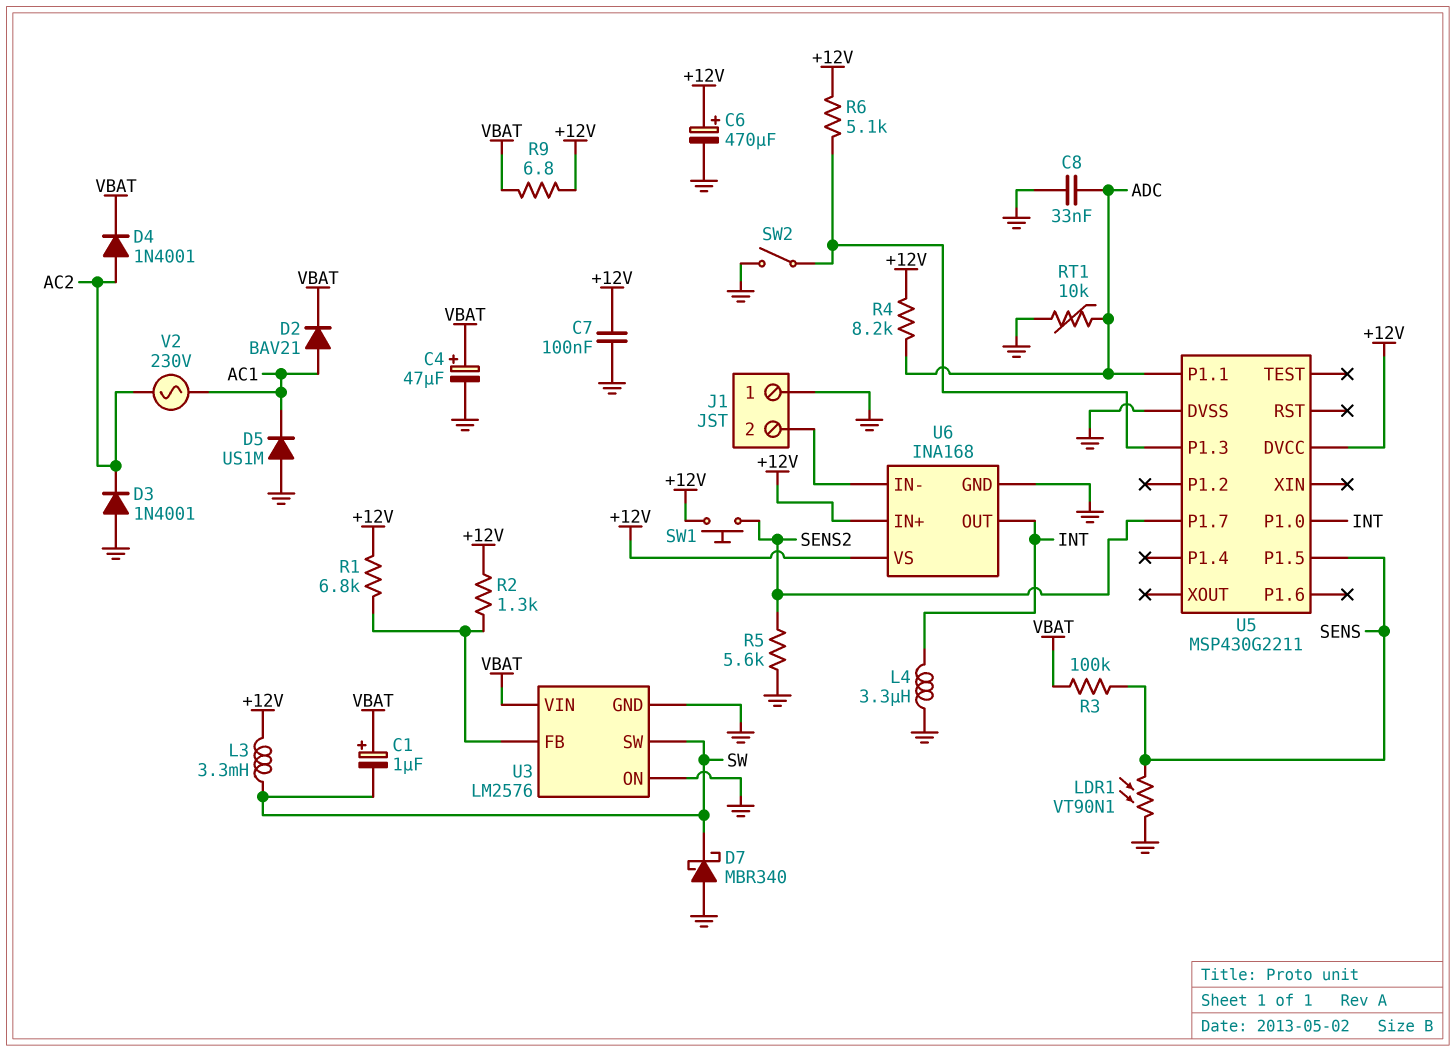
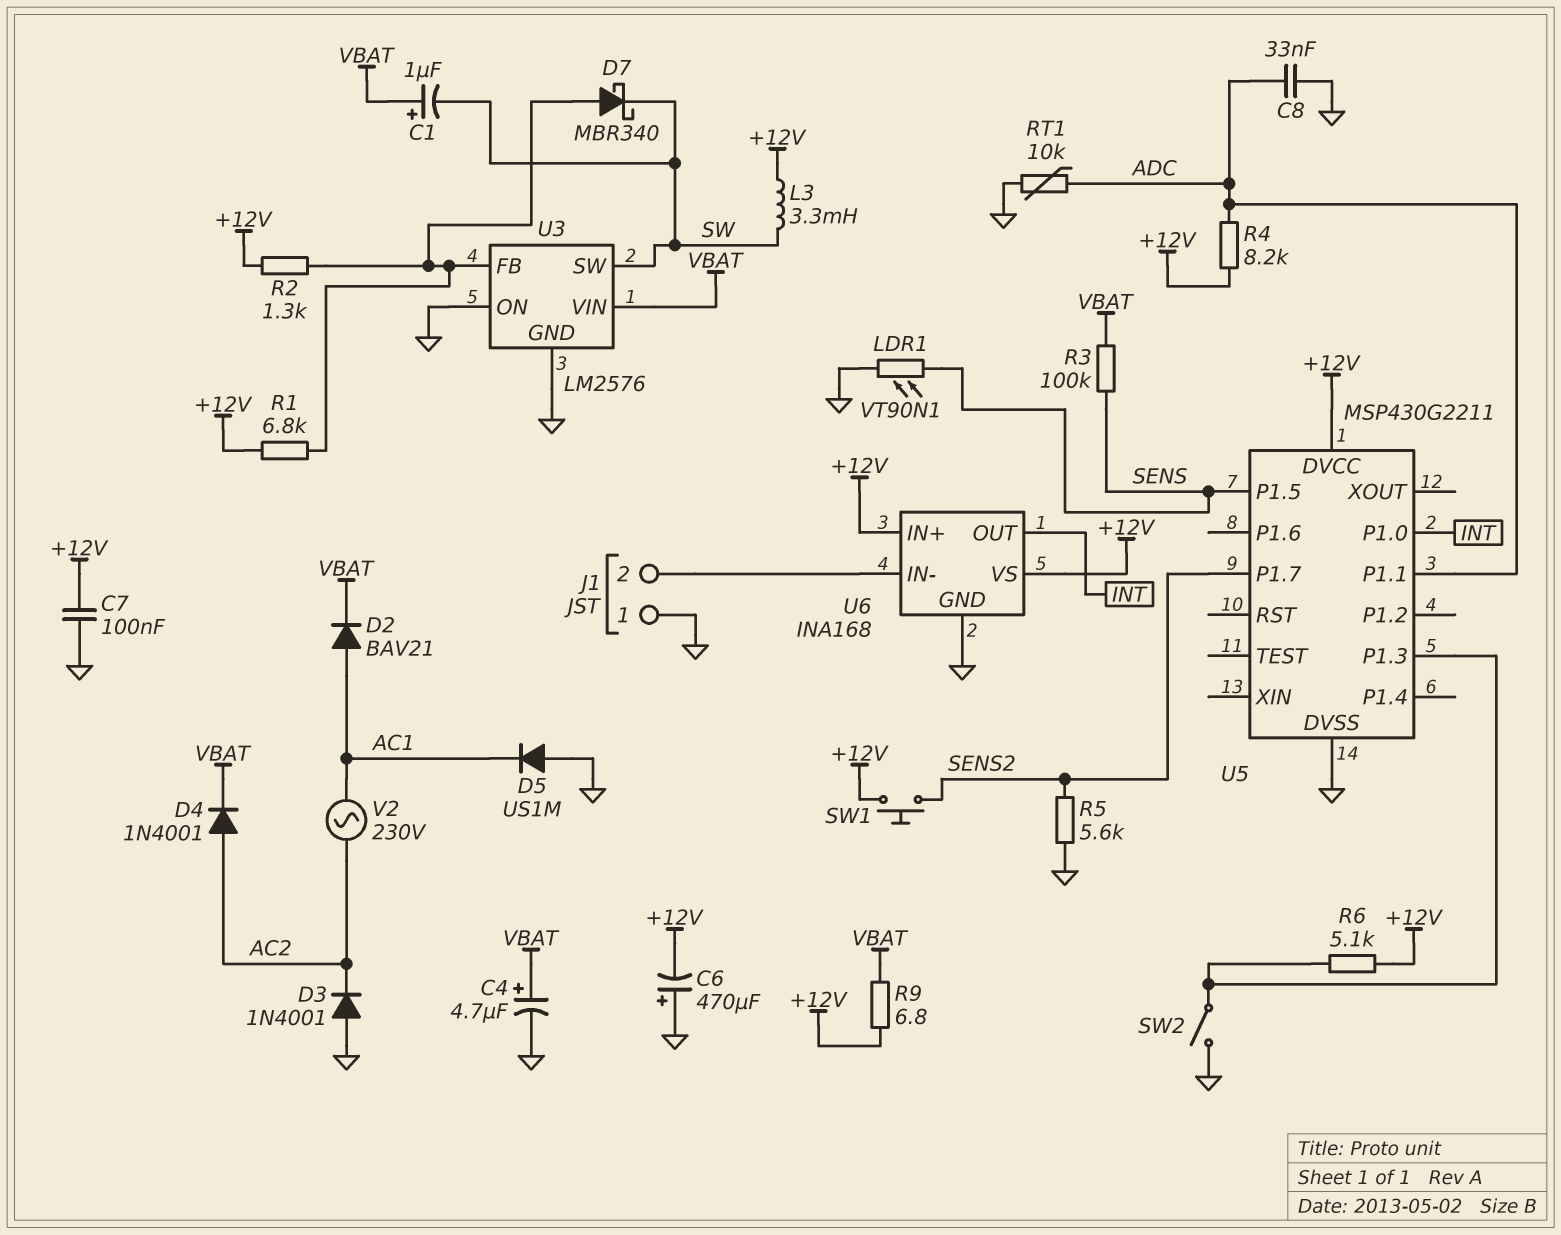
C4: 47uF (plus VBAT, minus GND) -> 4.7uF (plus VBAT, minus GND)
C6: 470uF (plus +12V, minus GND) -> 470uF (plus GND, minus +12V)
D7: schottky MBR340 (A GND, K SW) -> schottky MBR340 (A U3/FB, K SW)
L4: 3.3uH (GND, INT) -> none

